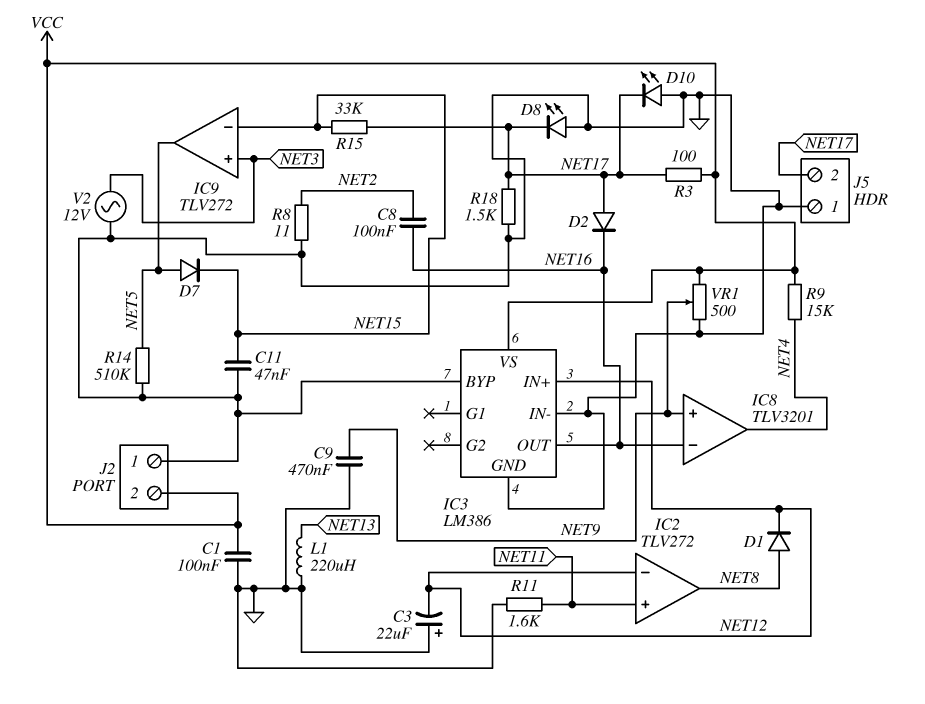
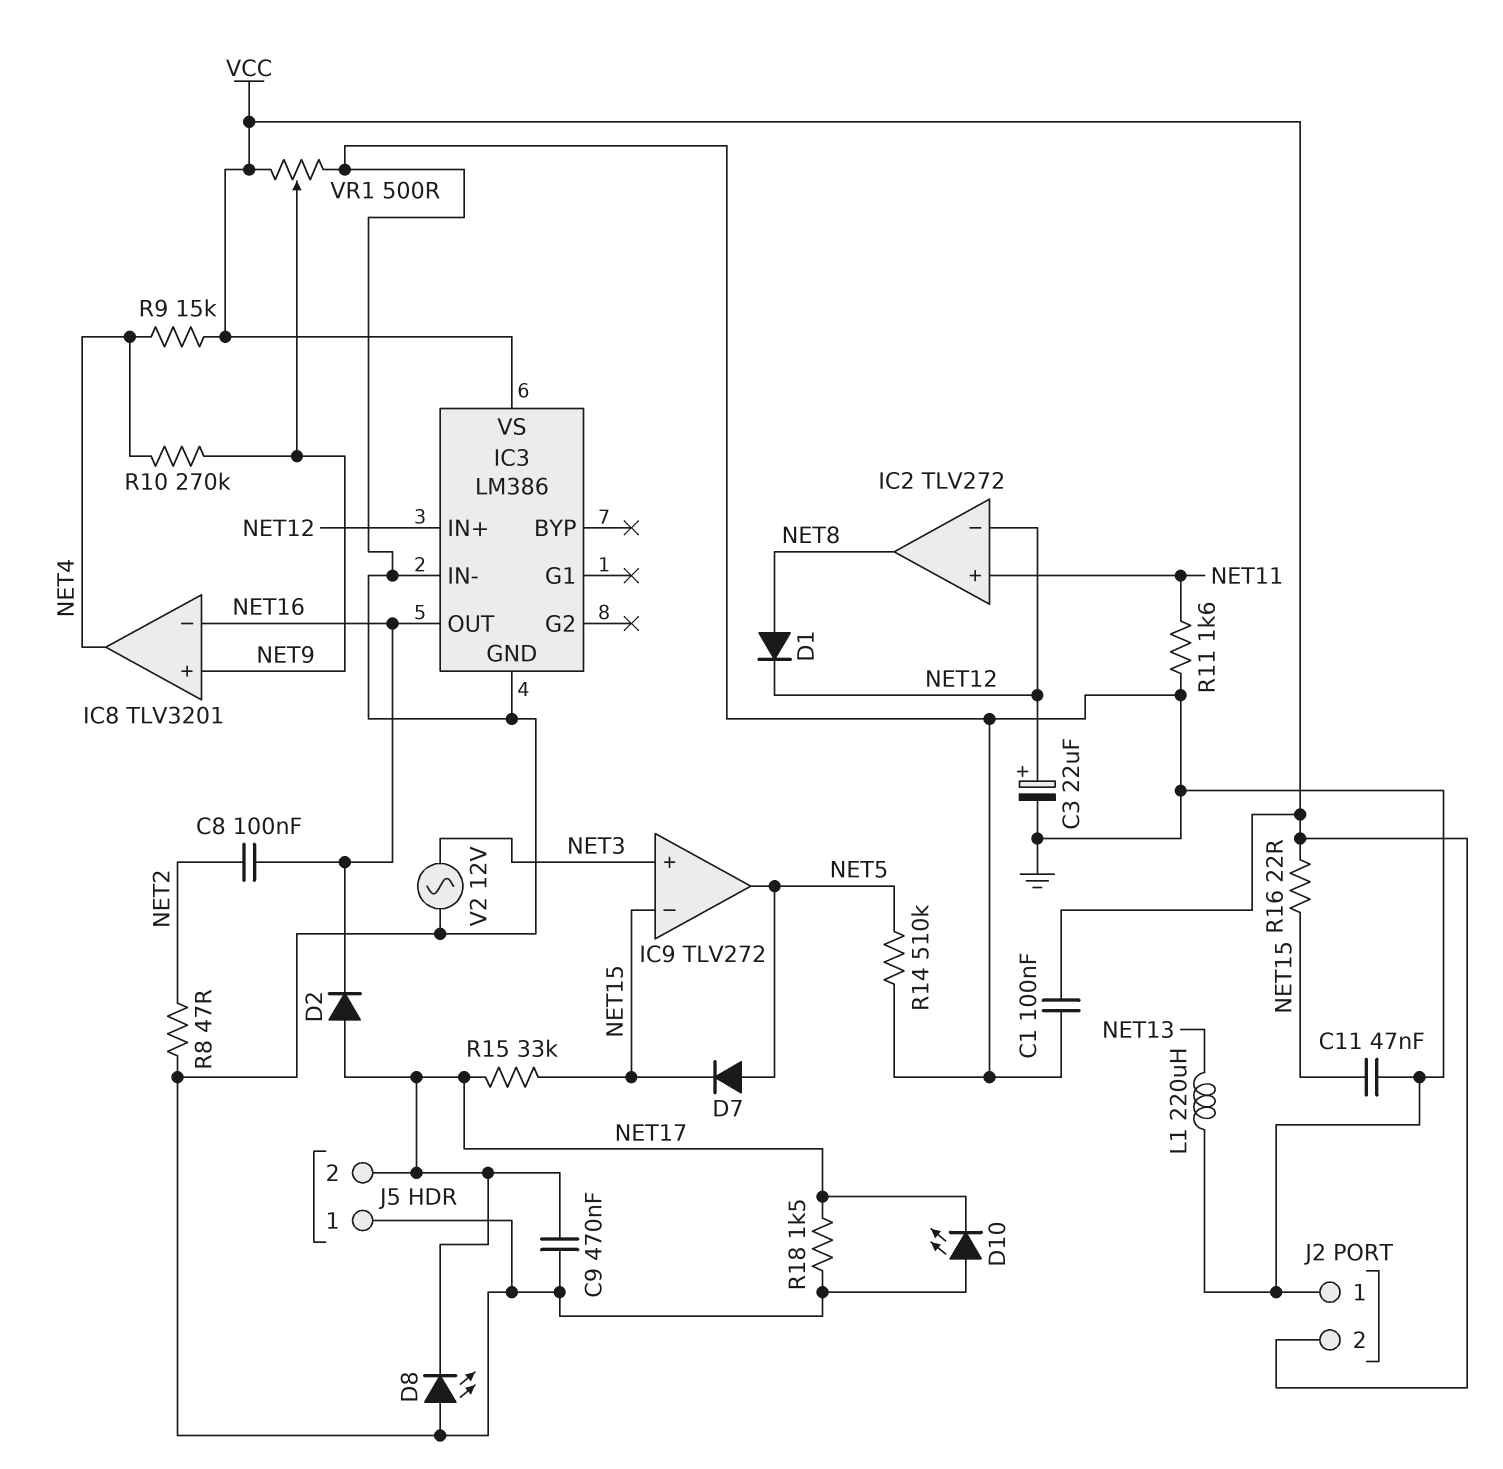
C3: 22uF (plus GND, minus NET12) -> 22uF (plus NET12, minus GND)
C9: 470nF (GND, NET9) -> 470nF (GND, NET17)
IC3 pin BYP: GND -> none
R3: 100 (NET17, VCC) -> none
R8: 11 (GND, NET2) -> 47 (GND, NET2)
R10: none -> 270k (NET4, NET9)
R16: none -> 22 (NET15, VCC)

